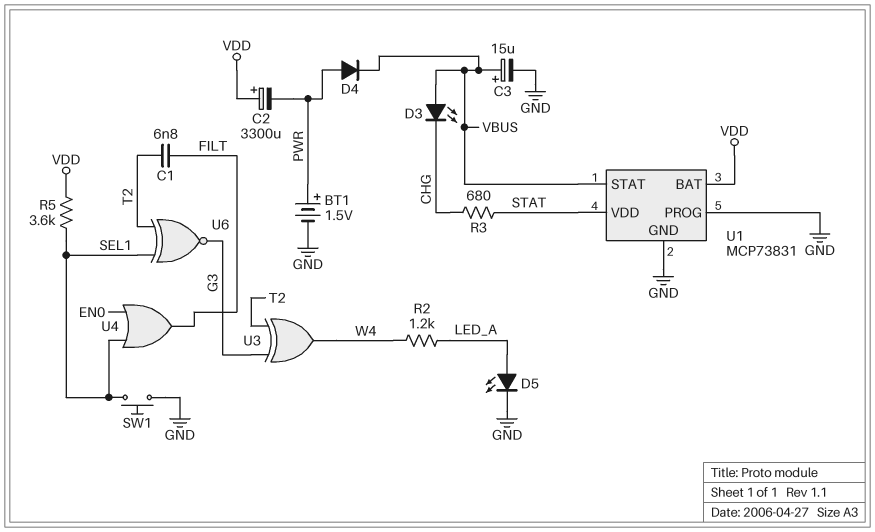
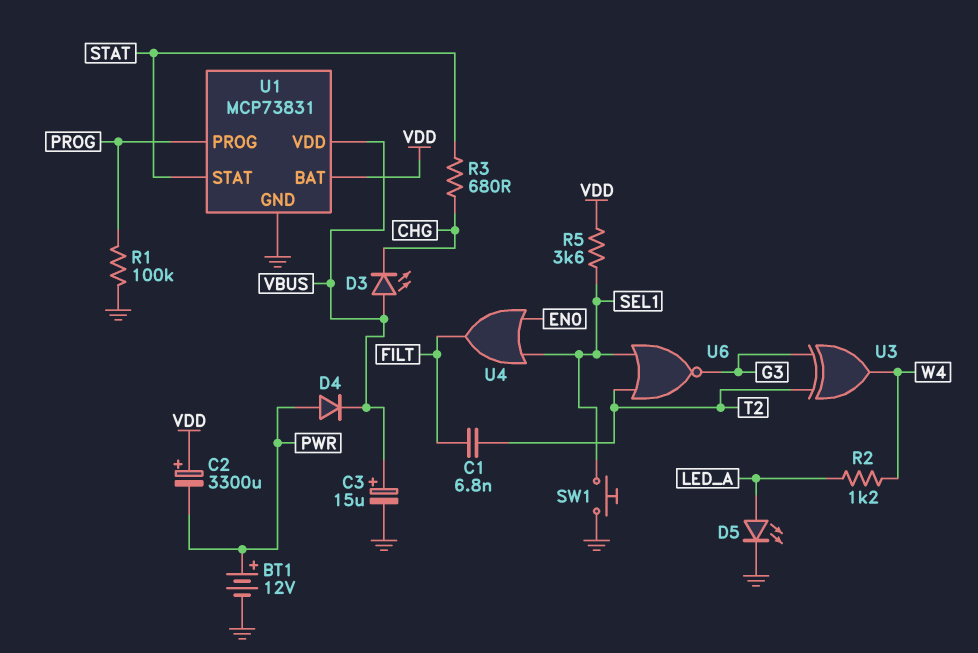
BT1: 1.5V (plus PWR, minus GND) -> 12V (plus PWR, minus GND)
R1: none -> 100k (GND, PROG)
U1 pin PROG: GND -> PROG
U1 pin STAT: VBUS -> STAT
U1 pin VDD: STAT -> VBUS
U6: XNOR (in SEL1, in T2, out G3) -> NOR (in SEL1, in T2, out G3)

